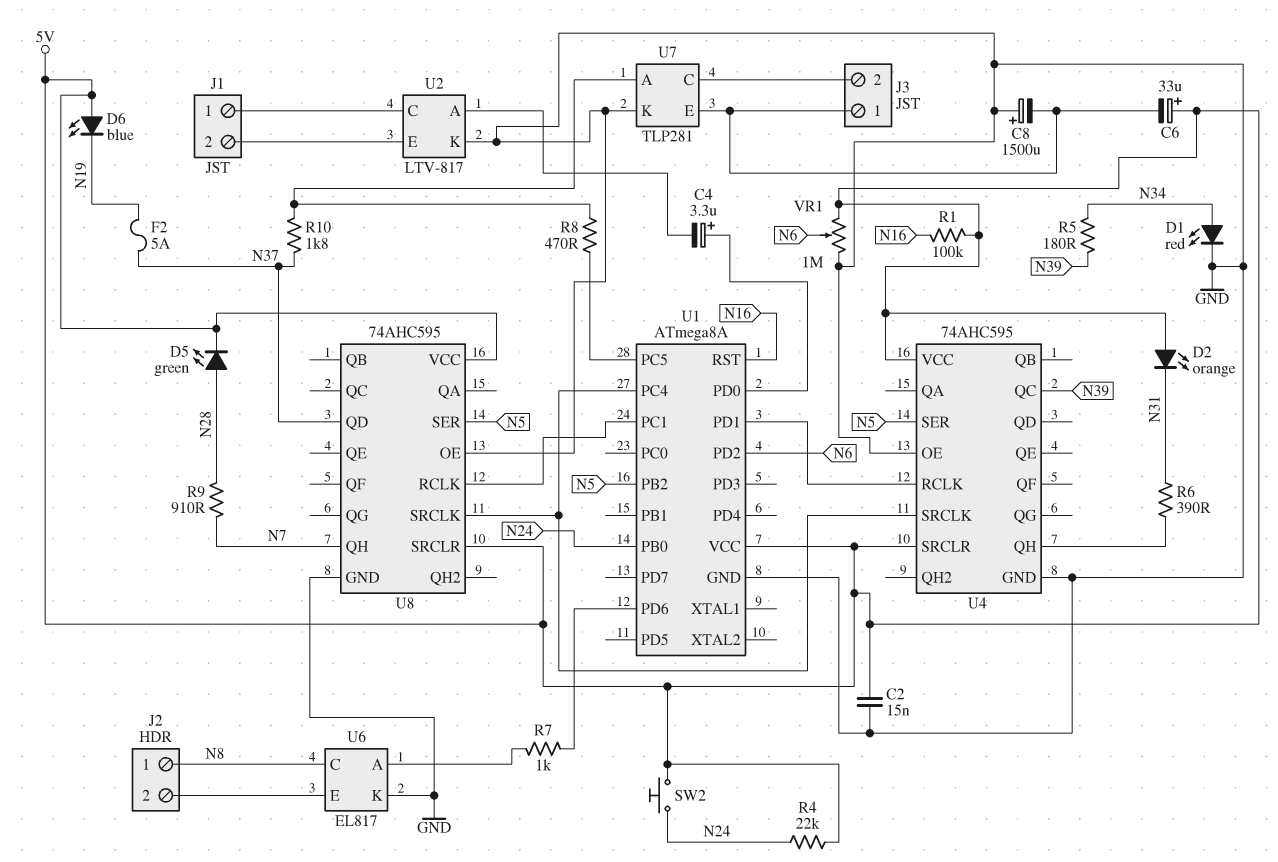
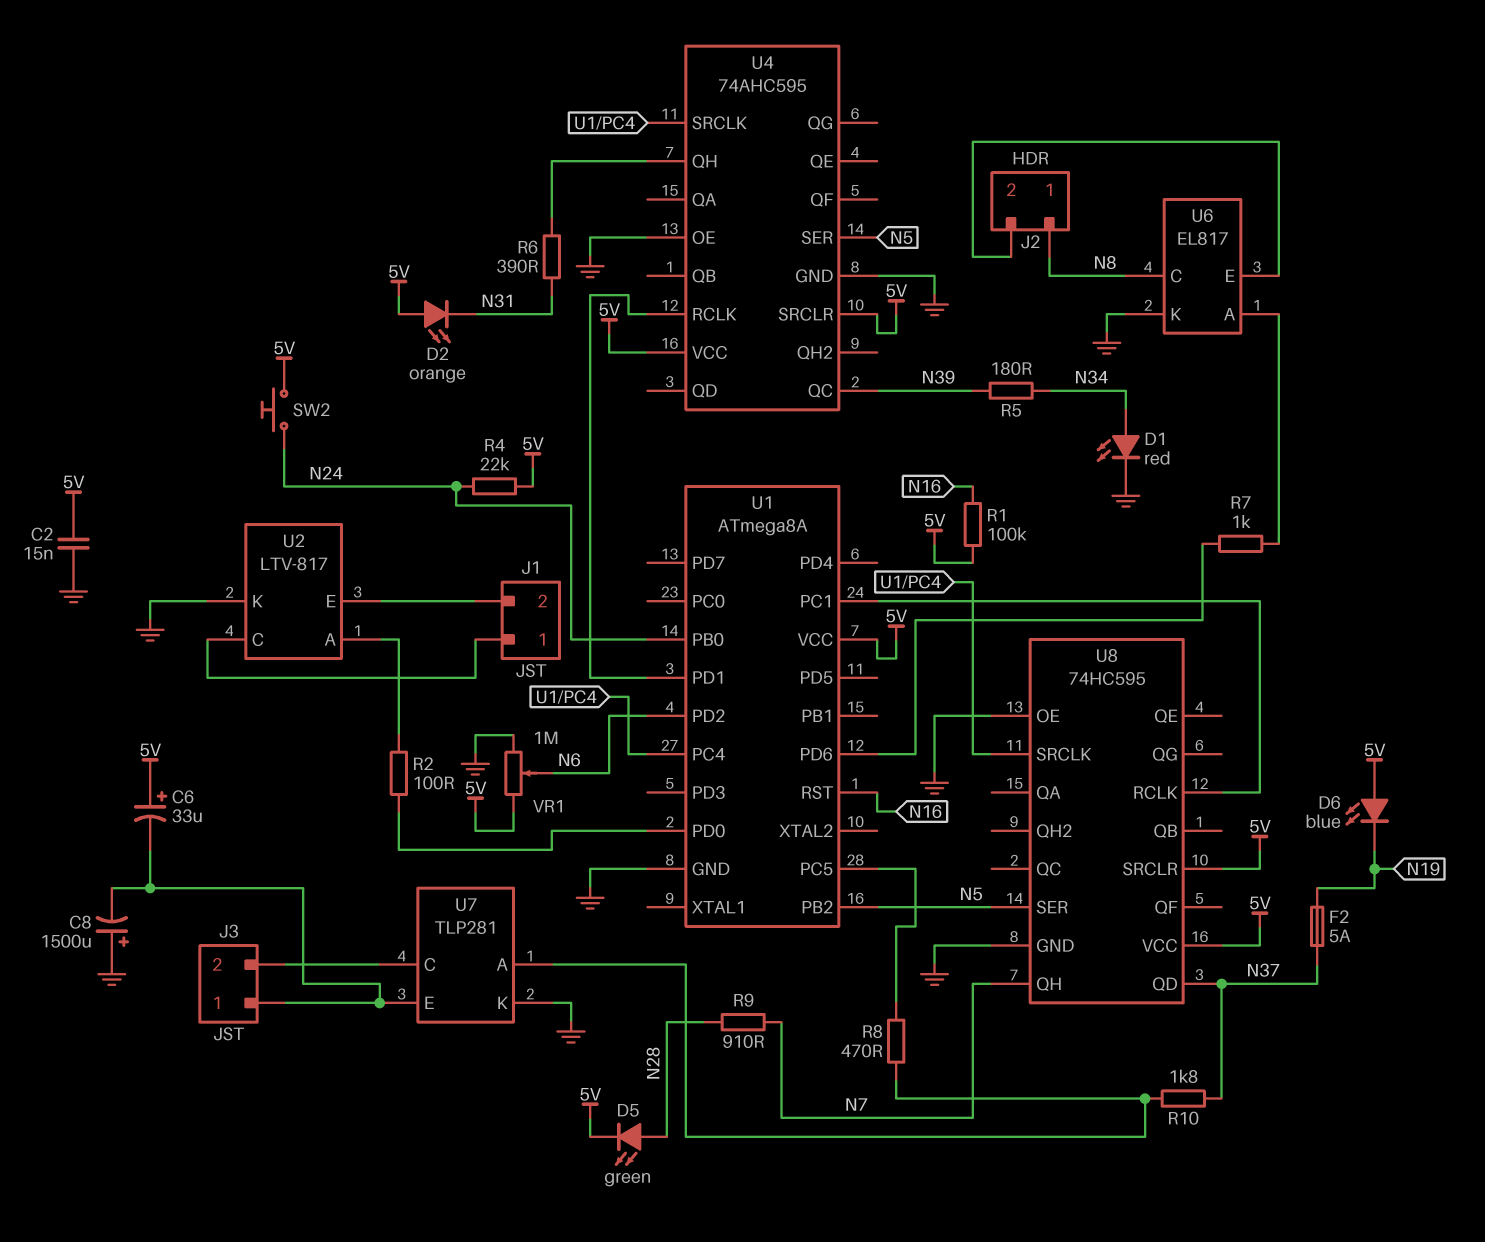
C4: 3.3uF (plus U1/PD0, minus U2/A) -> none
R2: none -> 100 (U1/PD0, U2/A)
U8: 74AHC595 -> 74HC595

